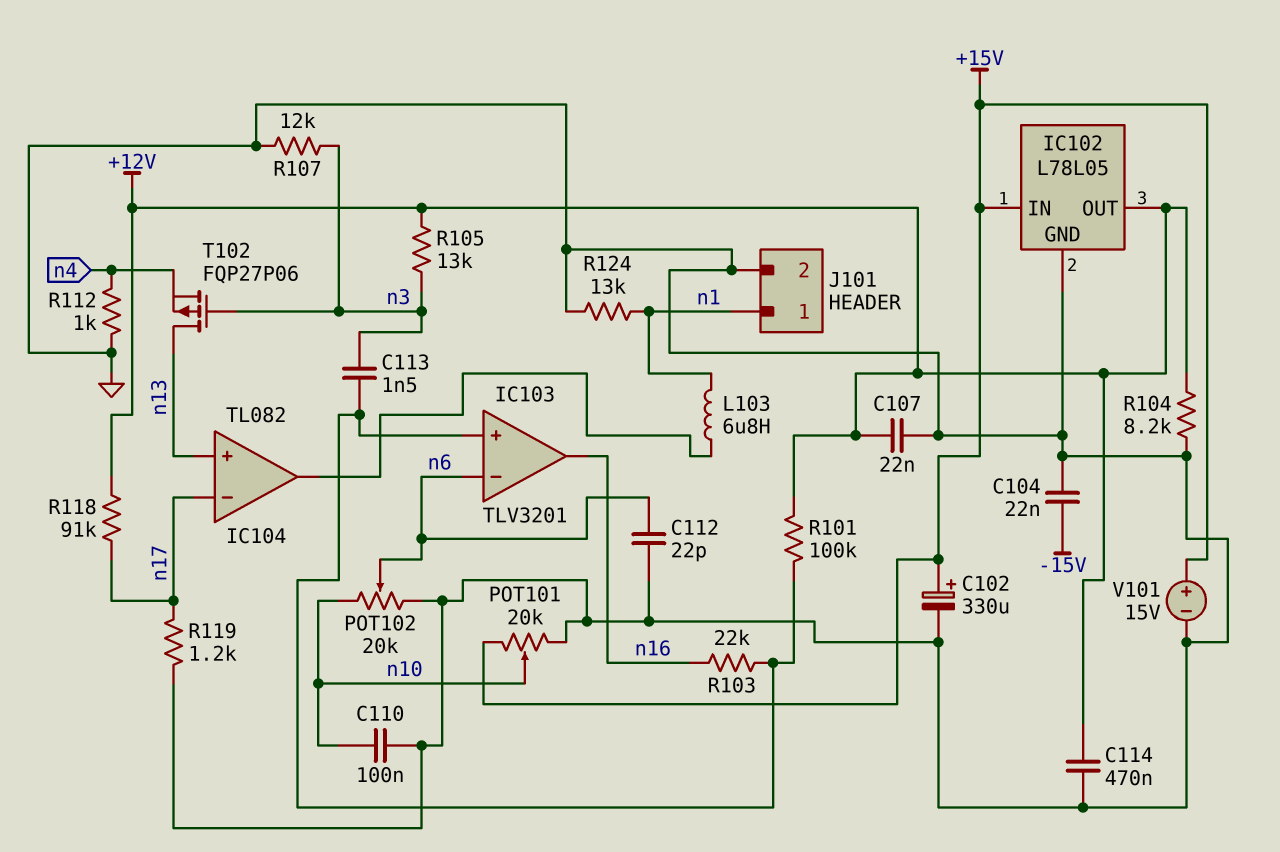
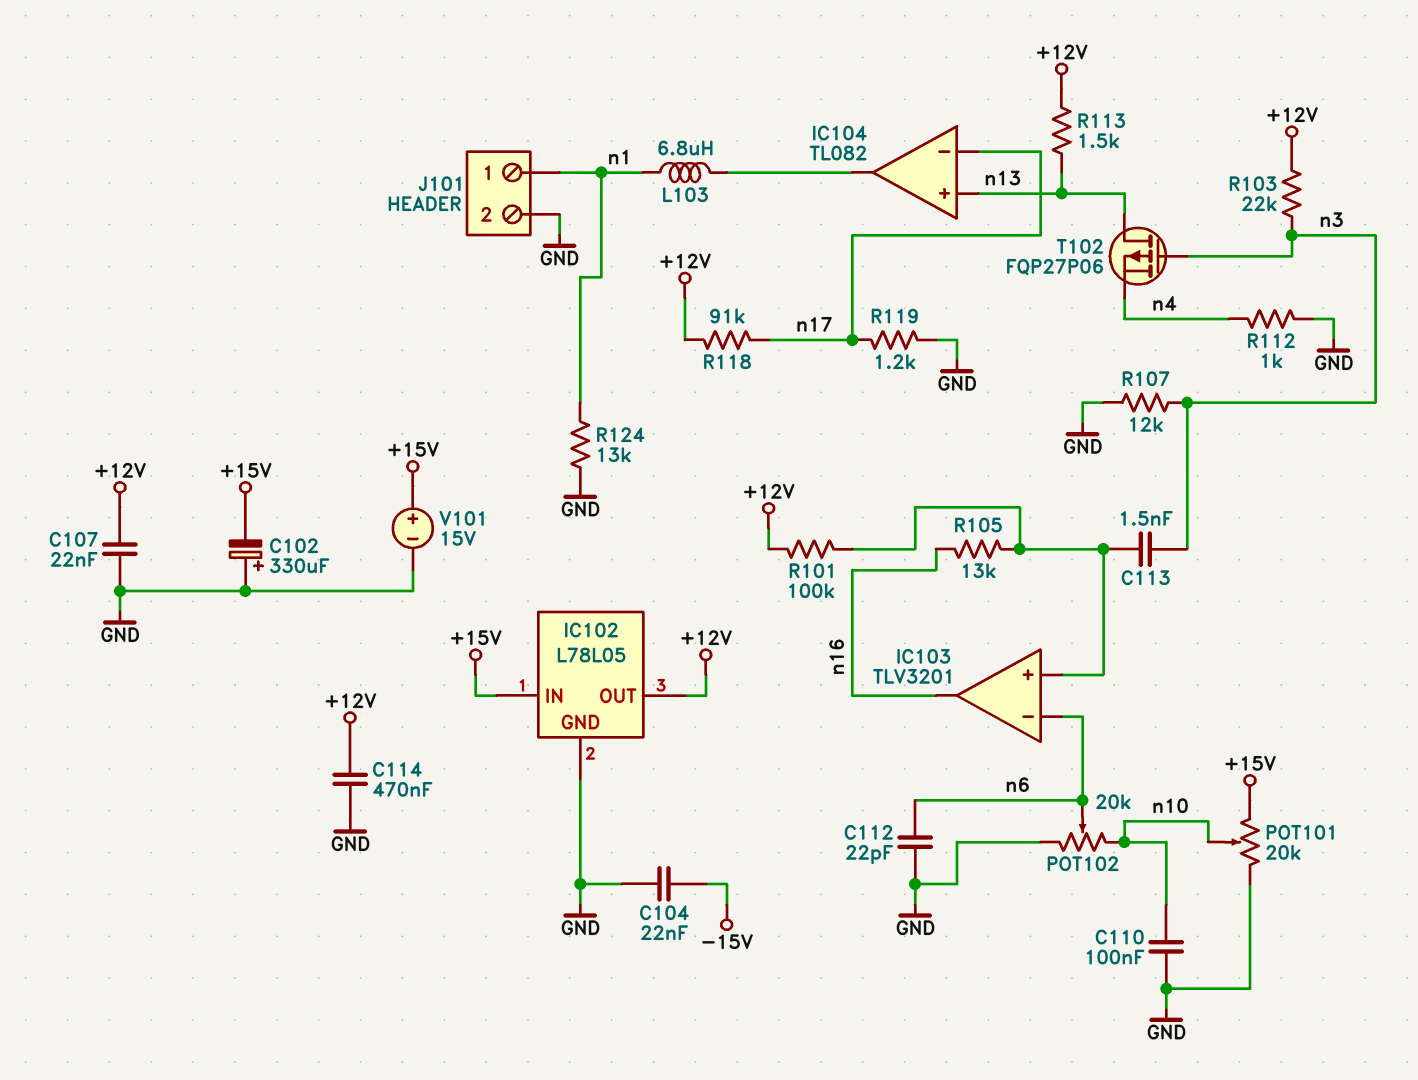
C102: 330uF (plus +15V, minus GND) -> 330uF (plus GND, minus +15V)
R103: 22k (IC103/in+, n16) -> 22k (+12V, n3)
R104: 8.2k (+12V, GND) -> none
R105: 13k (+12V, n3) -> 13k (IC103/in+, n16)
R113: none -> 1.5k (+12V, n13)

